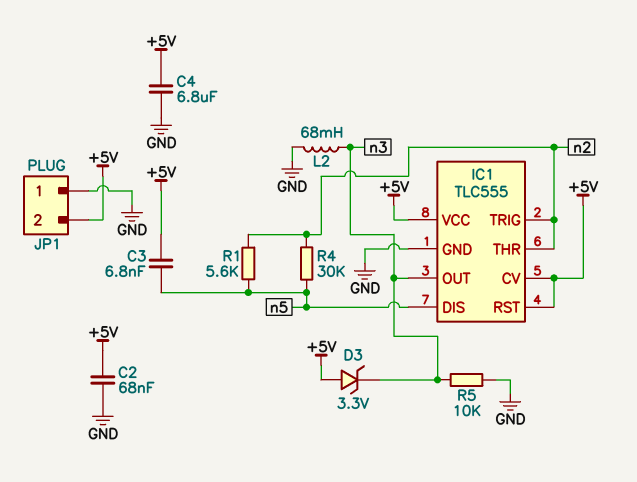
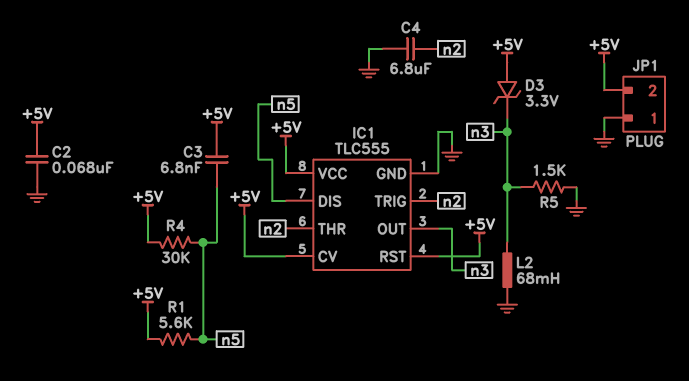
C4: 6.8uF (+5V, GND) -> 6.8uF (GND, n2)
R1: 5.6k (n2, n5) -> 5.6k (+5V, n5)
R4: 30k (n2, n5) -> 30k (+5V, n5)
R5: 10k (GND, n3) -> 1.5k (GND, n3)

